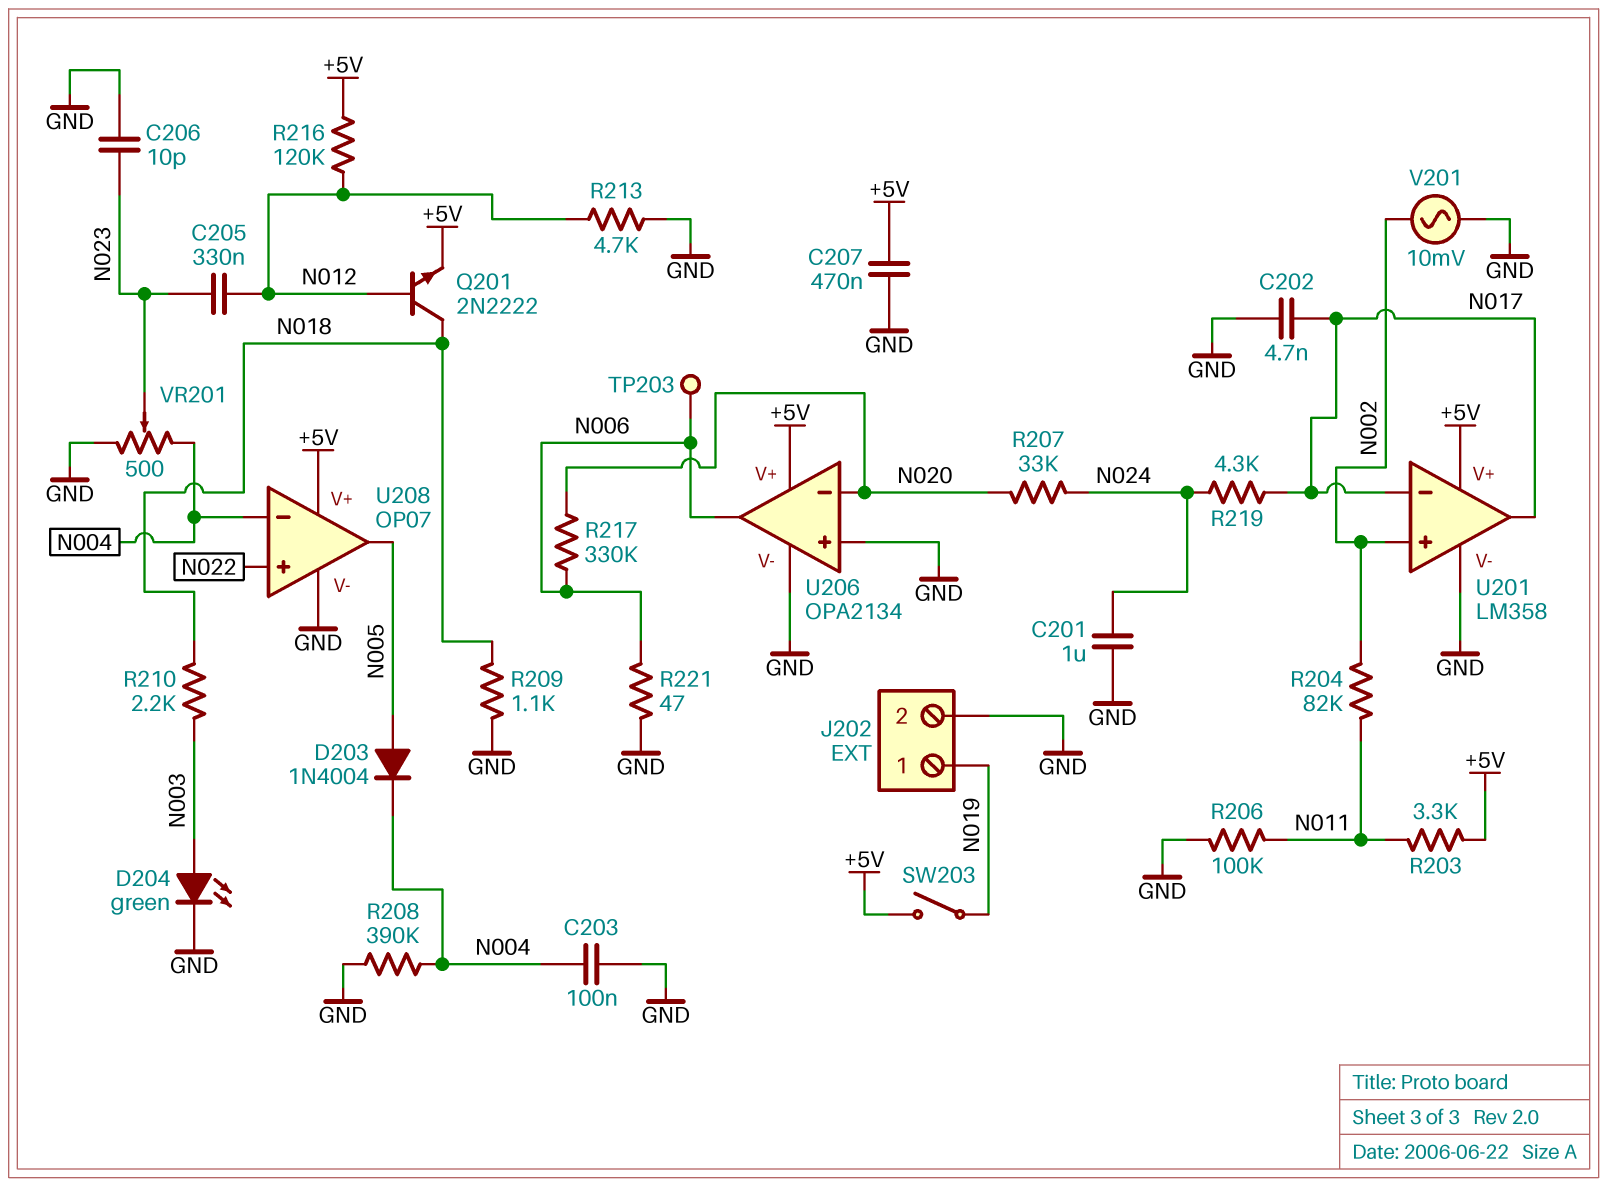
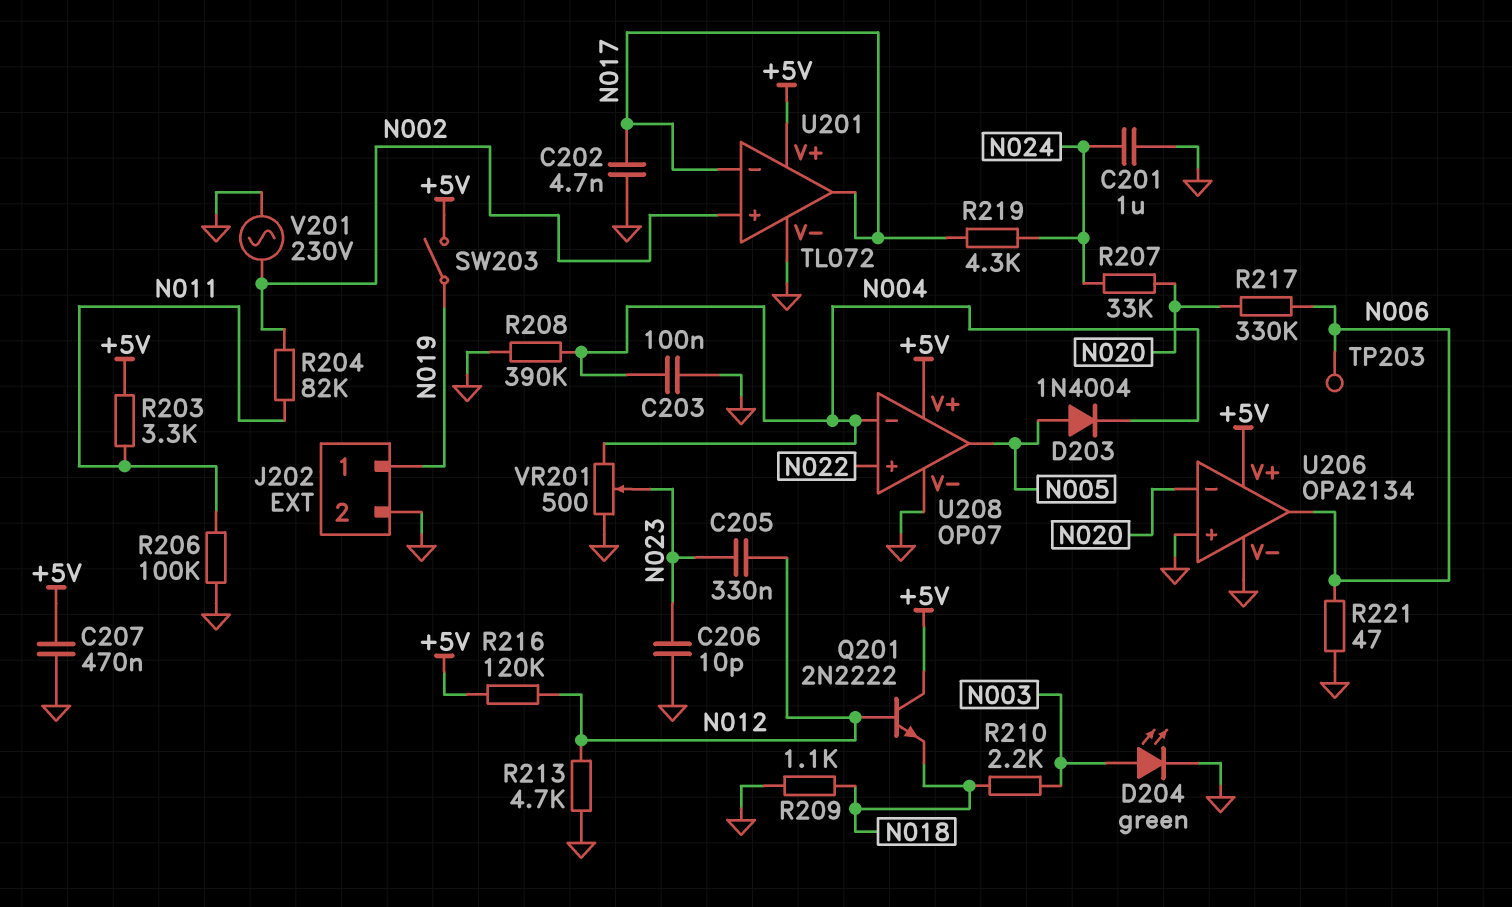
Q201: NPN 2N2222 (B N012, C N018, E +5V) -> NPN 2N2222 (B N012, C +5V, E N018)
U201: LM358 -> TL072
V201: AC 10mV (GND, N002) -> AC 230V (GND, N002)

